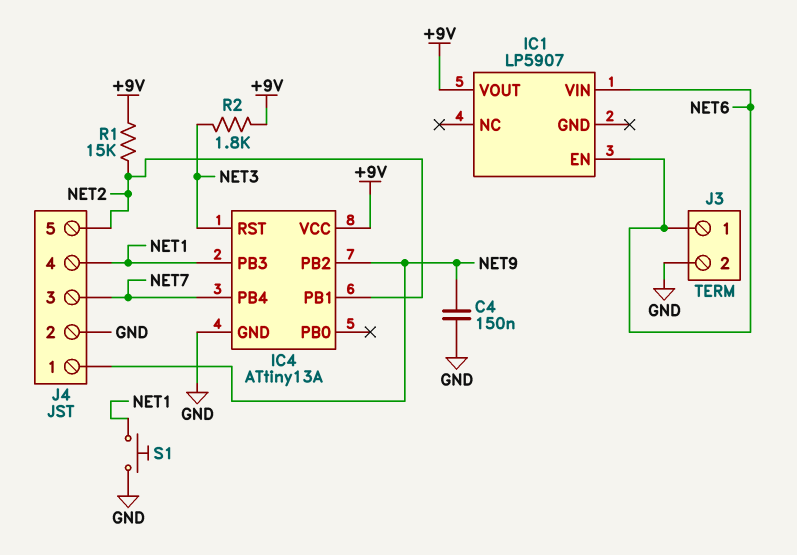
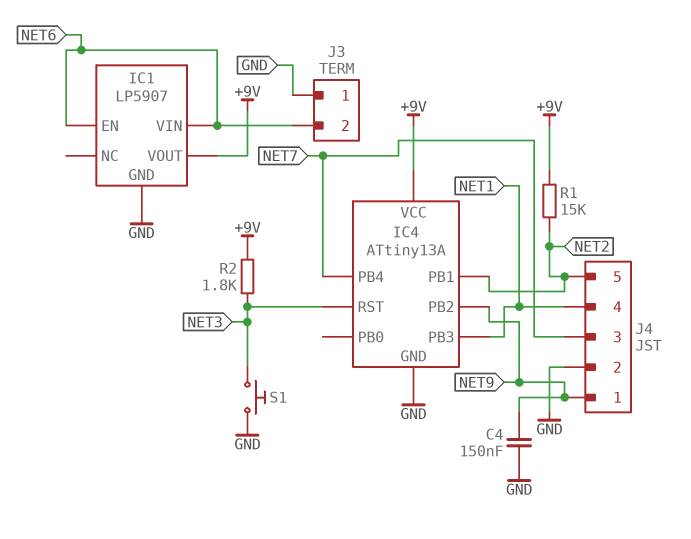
IC1 pin GND: none -> GND
J3 pin 1: NET6 -> GND
J3 pin 2: GND -> NET6
S1: button (GND, NET1) -> button (GND, NET3)

